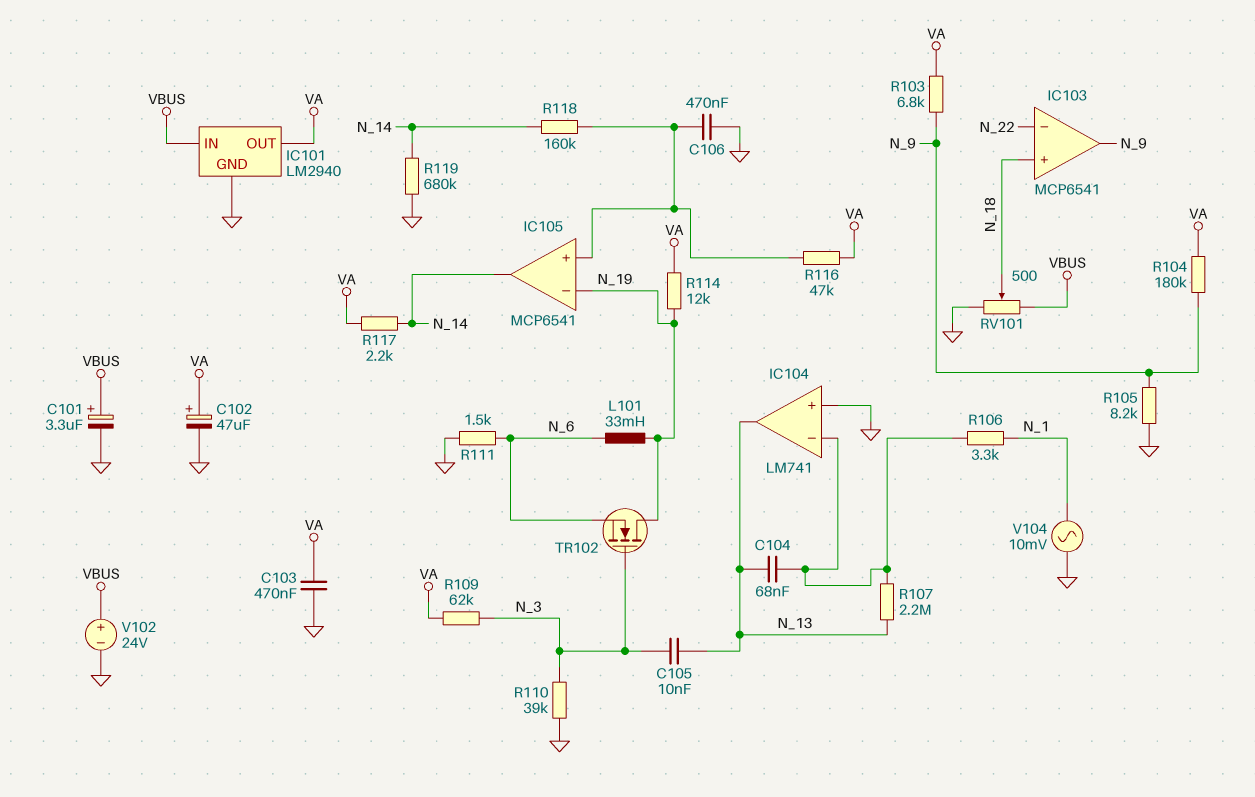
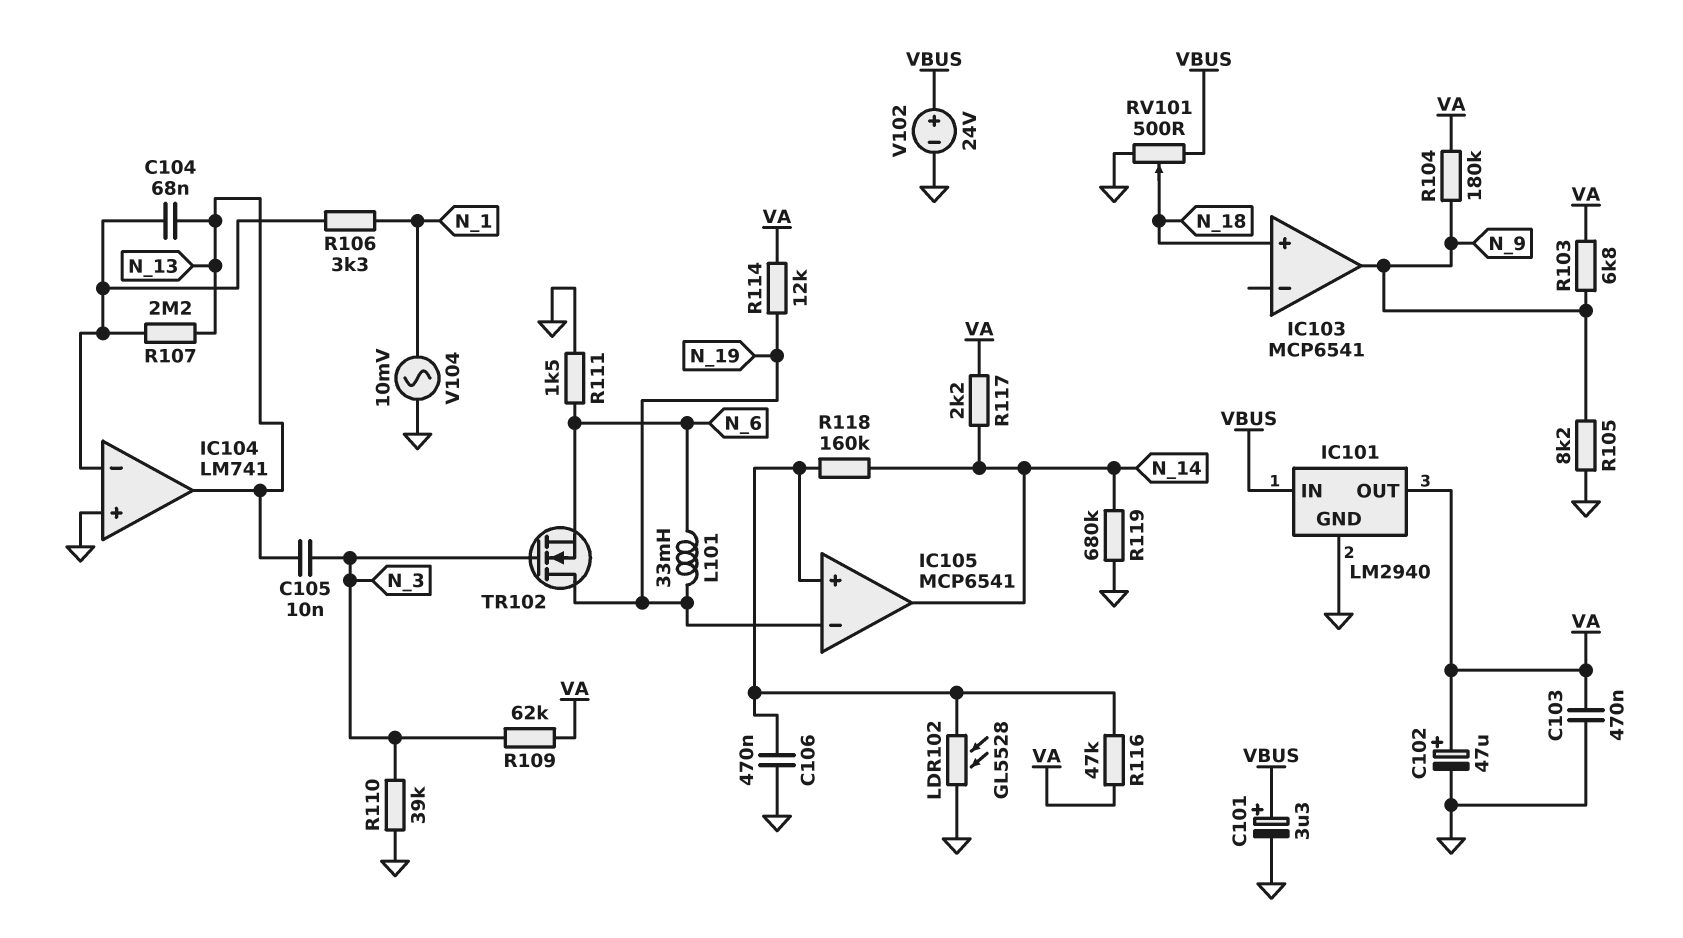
IC103 pin in-: N_22 -> none
LDR102: none -> GL5528 (GND, IC105/in+)

